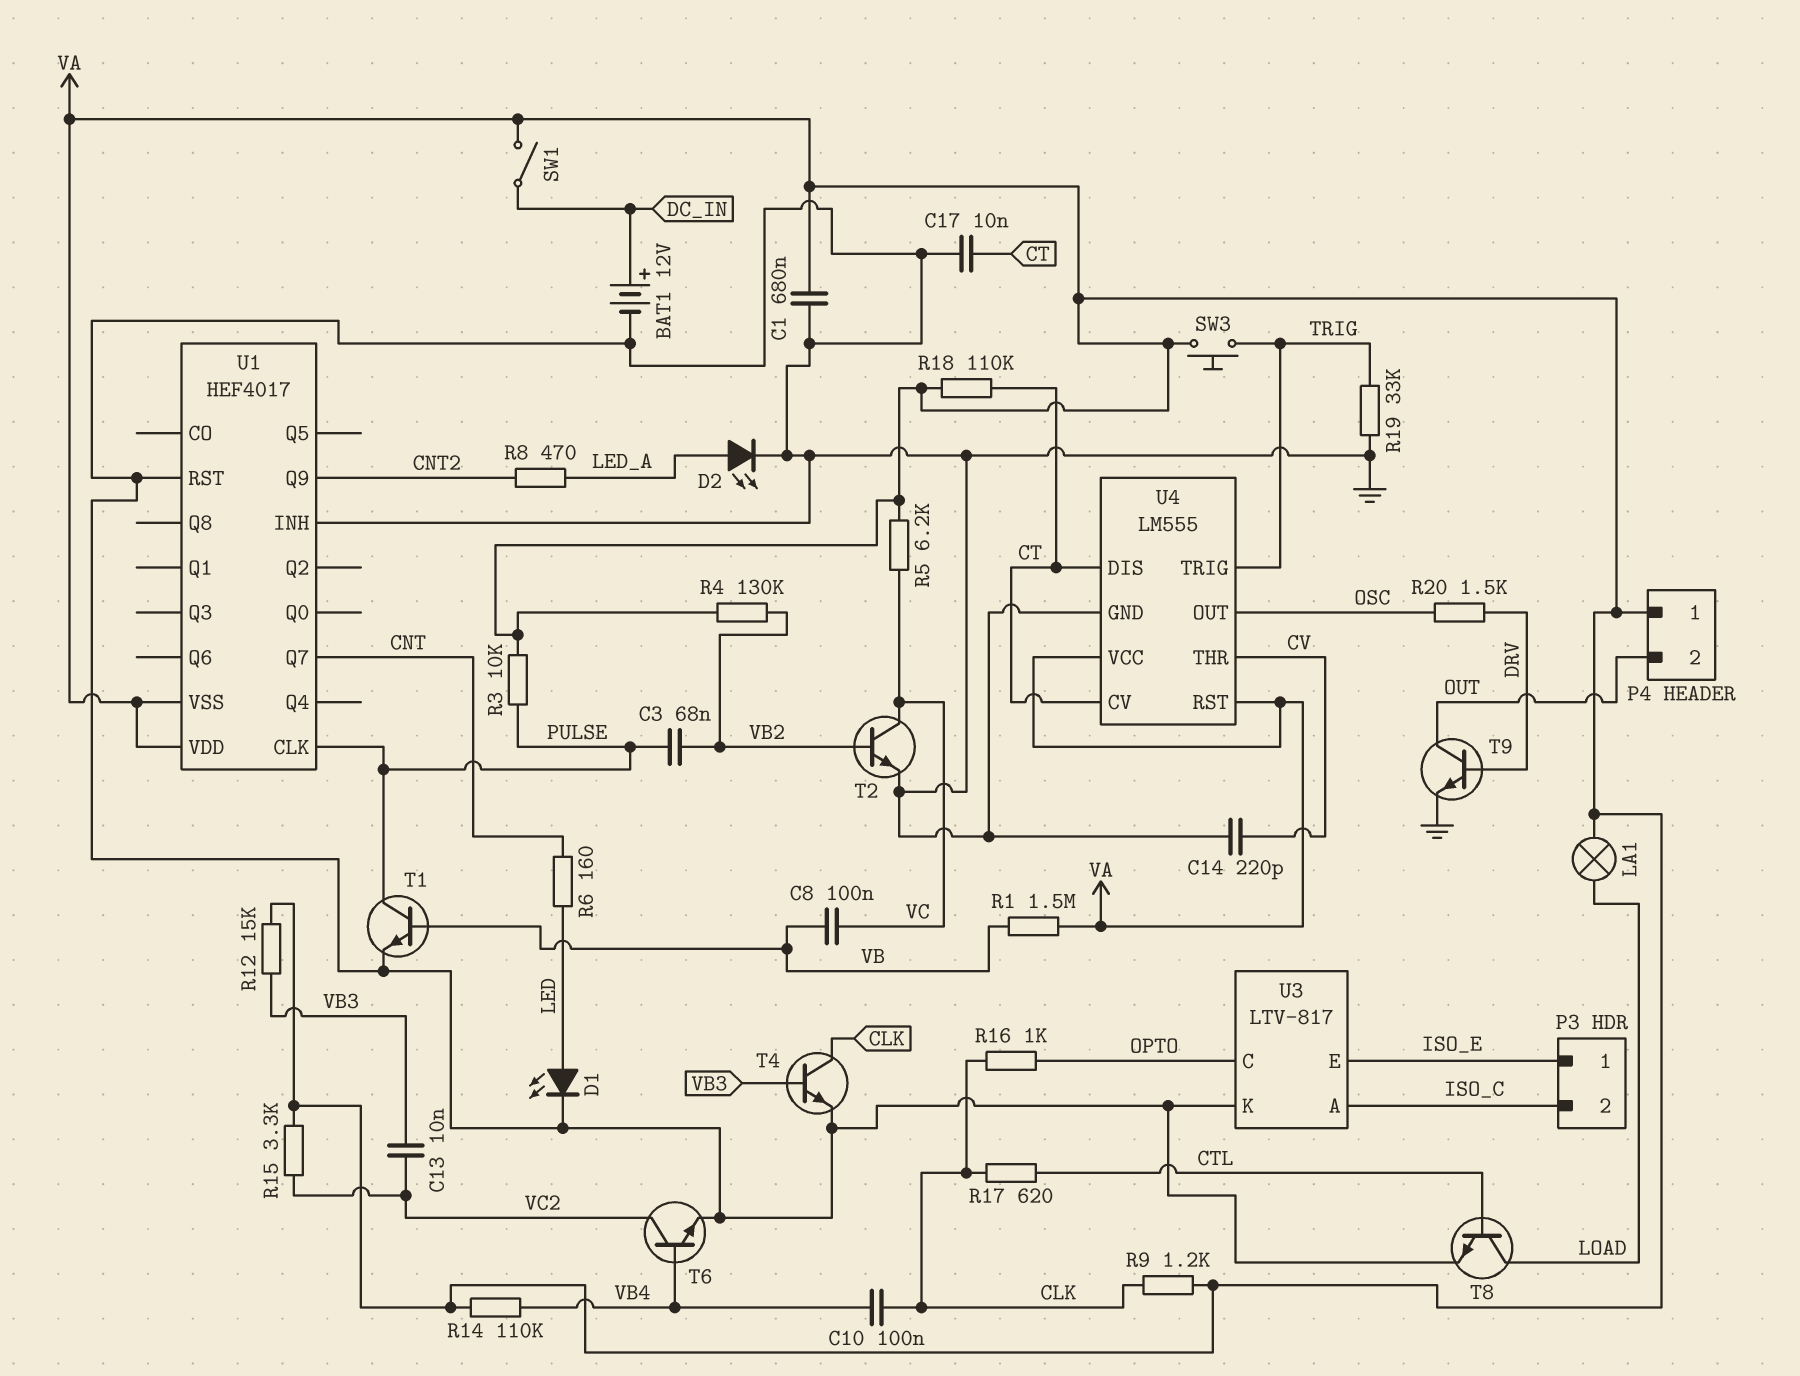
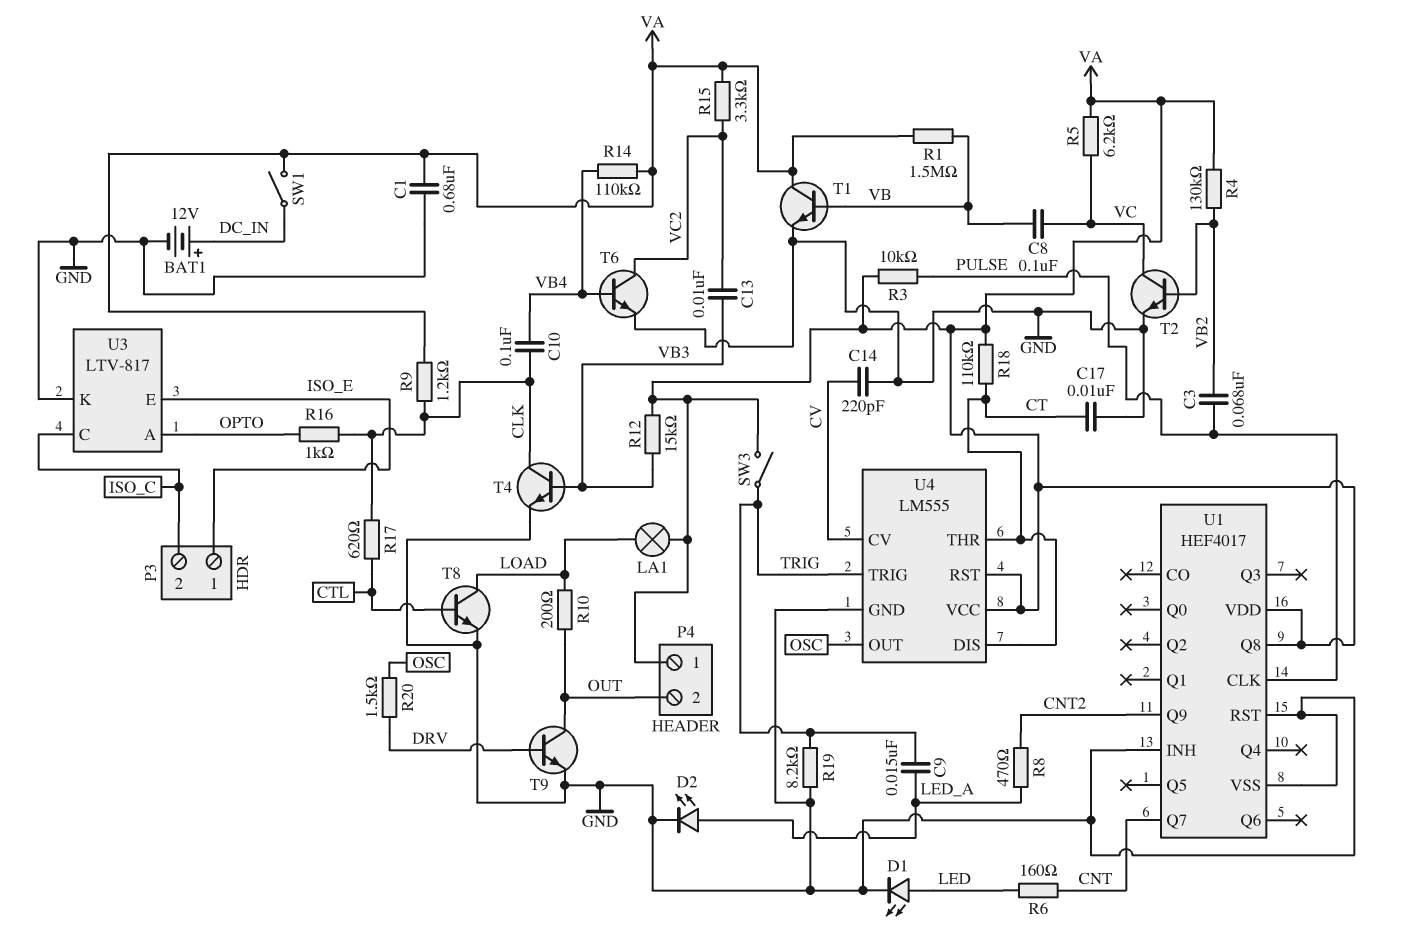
C9: none -> 15nF (LED_A, TRIG)
R10: none -> 200 (LOAD, OUT)
R19: 33k (GND, TRIG) -> 8.2k (GND, TRIG)
SW3: button (TRIG, VA) -> switch (TRIG, VA)
T1: NPN (B VB, C PULSE, E GND) -> NPN (B VB, C VA, E GND)
U1 pin Q8: none -> VA
U1 pin VSS: VA -> GND
U3 pin A: ISO_C -> OPTO
U3 pin C: OPTO -> ISO_C
U4 pin CV: CT -> CV
U4 pin THR: CV -> CT

